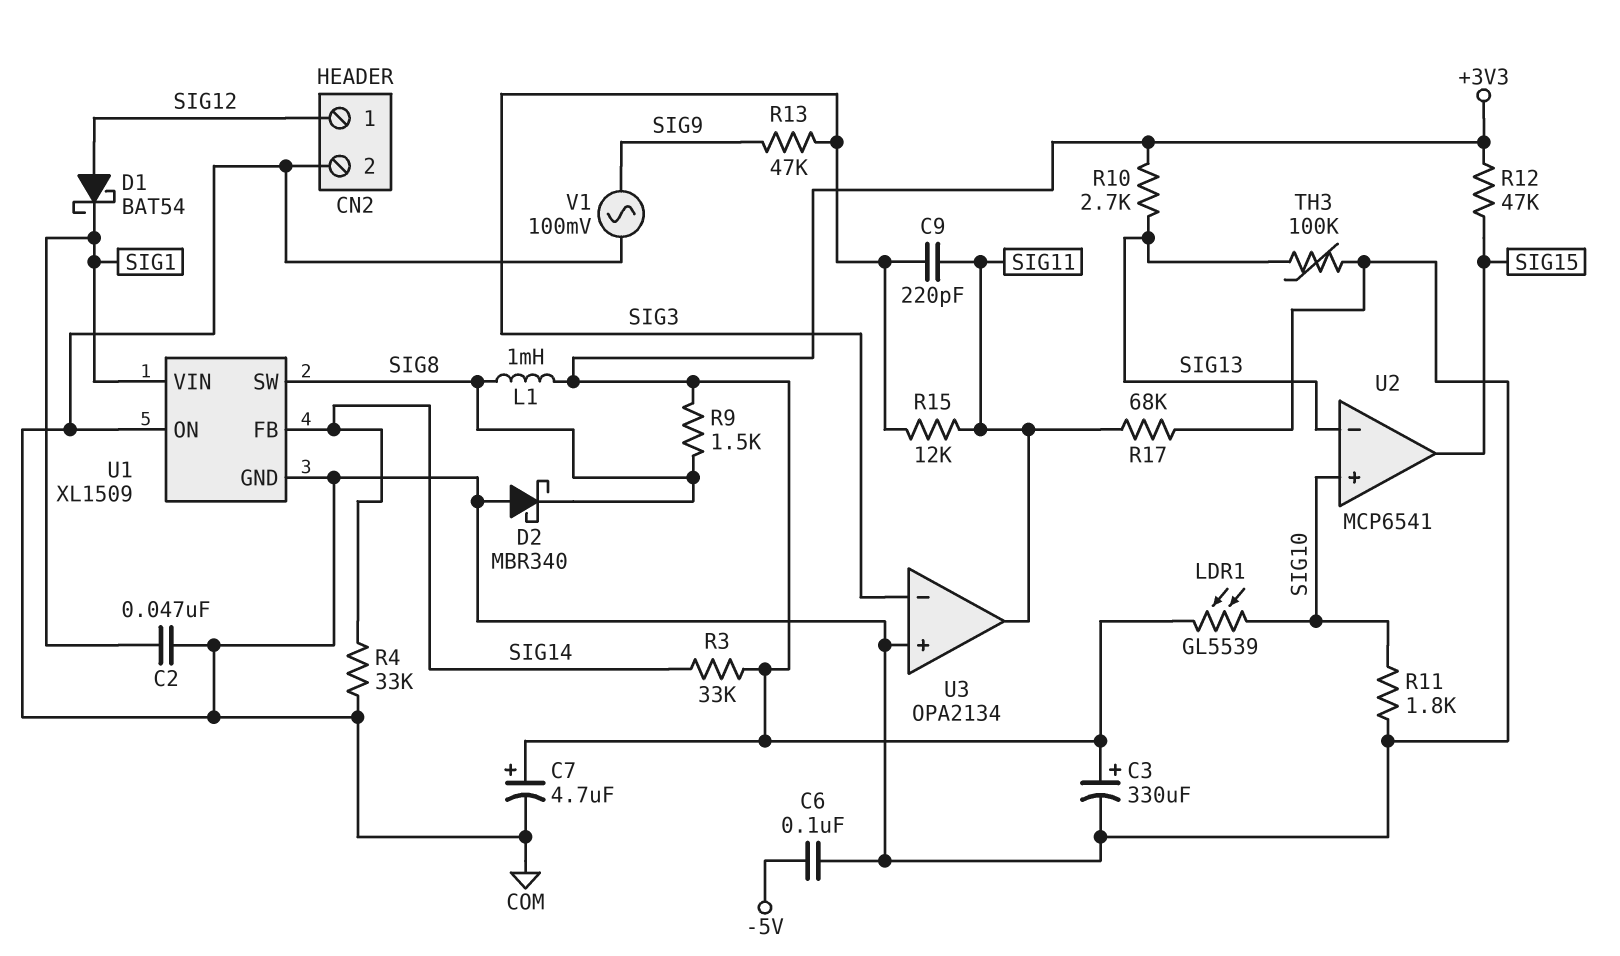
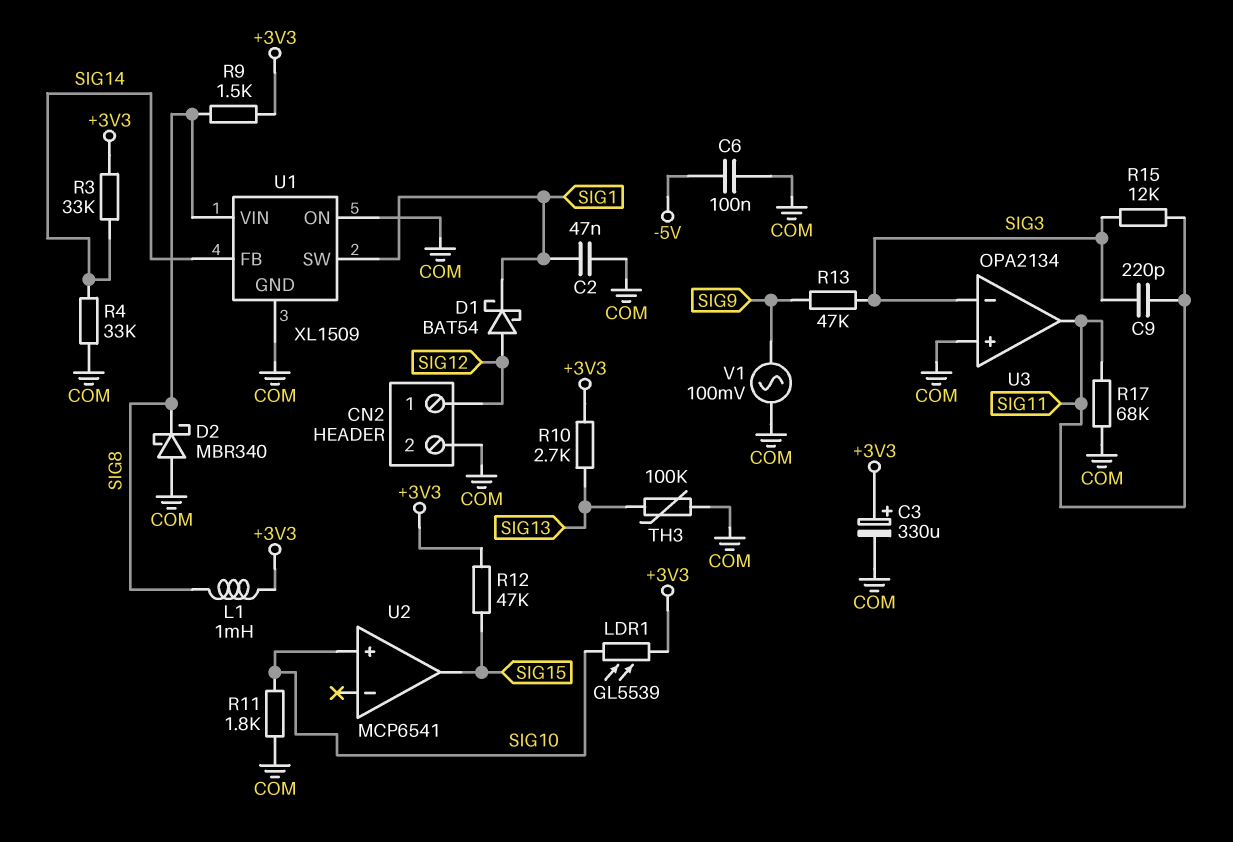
C7: 4.7uF (plus +3V3, minus COM) -> none
U1 pin SW: SIG8 -> SIG1
U1 pin VIN: SIG1 -> SIG8
U2 pin in-: SIG13 -> none

